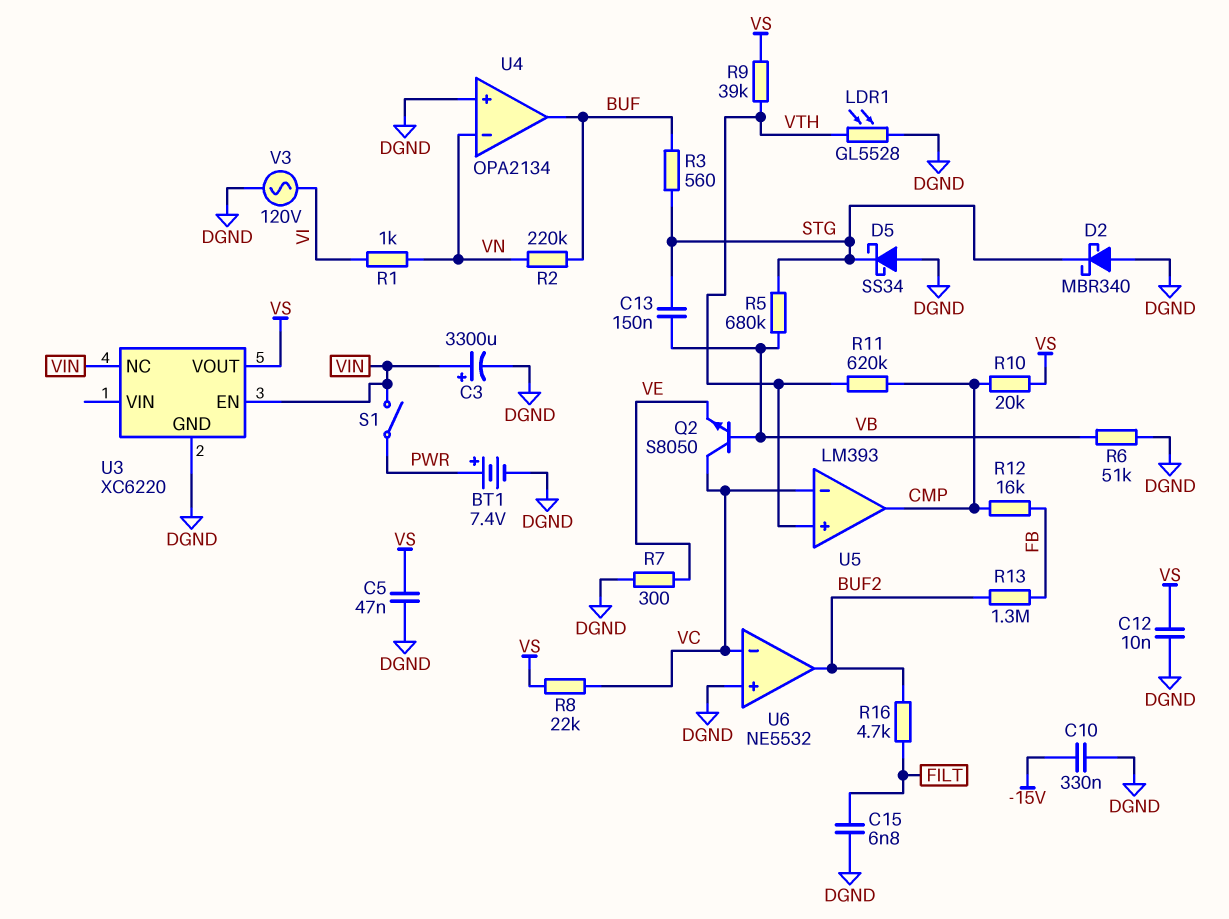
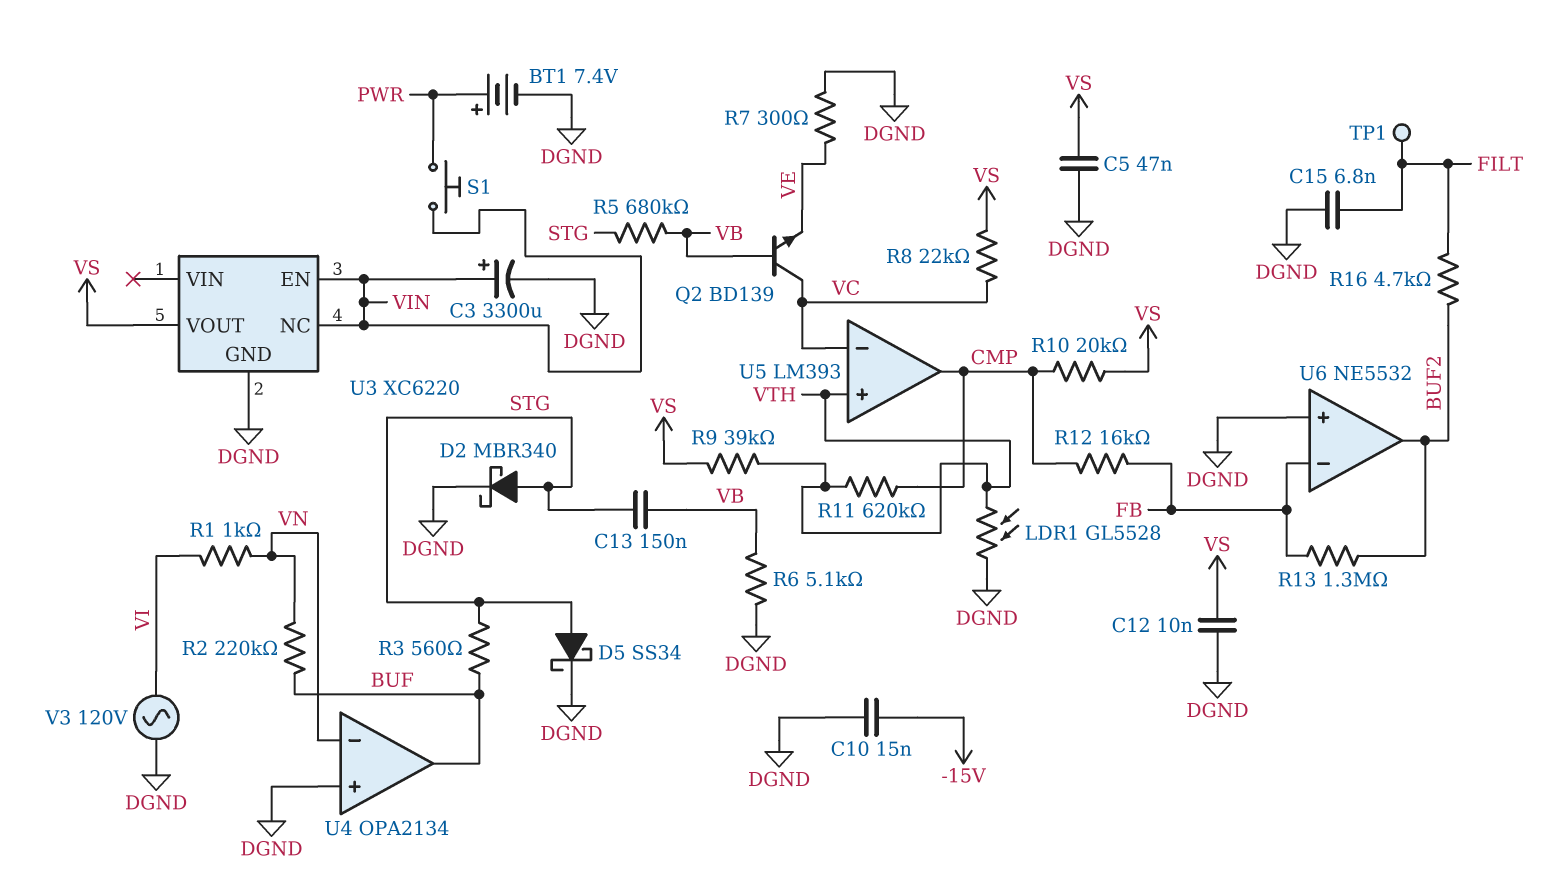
C10: 330nF (-15V, DGND) -> 15nF (-15V, DGND)
D2: schottky MBR340 (A DGND, K STG) -> schottky MBR340 (A STG, K DGND)
D5: schottky SS34 (A DGND, K STG) -> schottky SS34 (A STG, K DGND)
Q2: NPN S8050 (B VB, C VC, E VE) -> NPN BD139 (B VB, C VC, E VE)
R6: 51k (DGND, VB) -> 5.1k (DGND, VB)
S1: switch (PWR, VIN) -> button (PWR, VIN)
TP1: none -> test point (FILT)
U6 pin in-: VC -> FB

